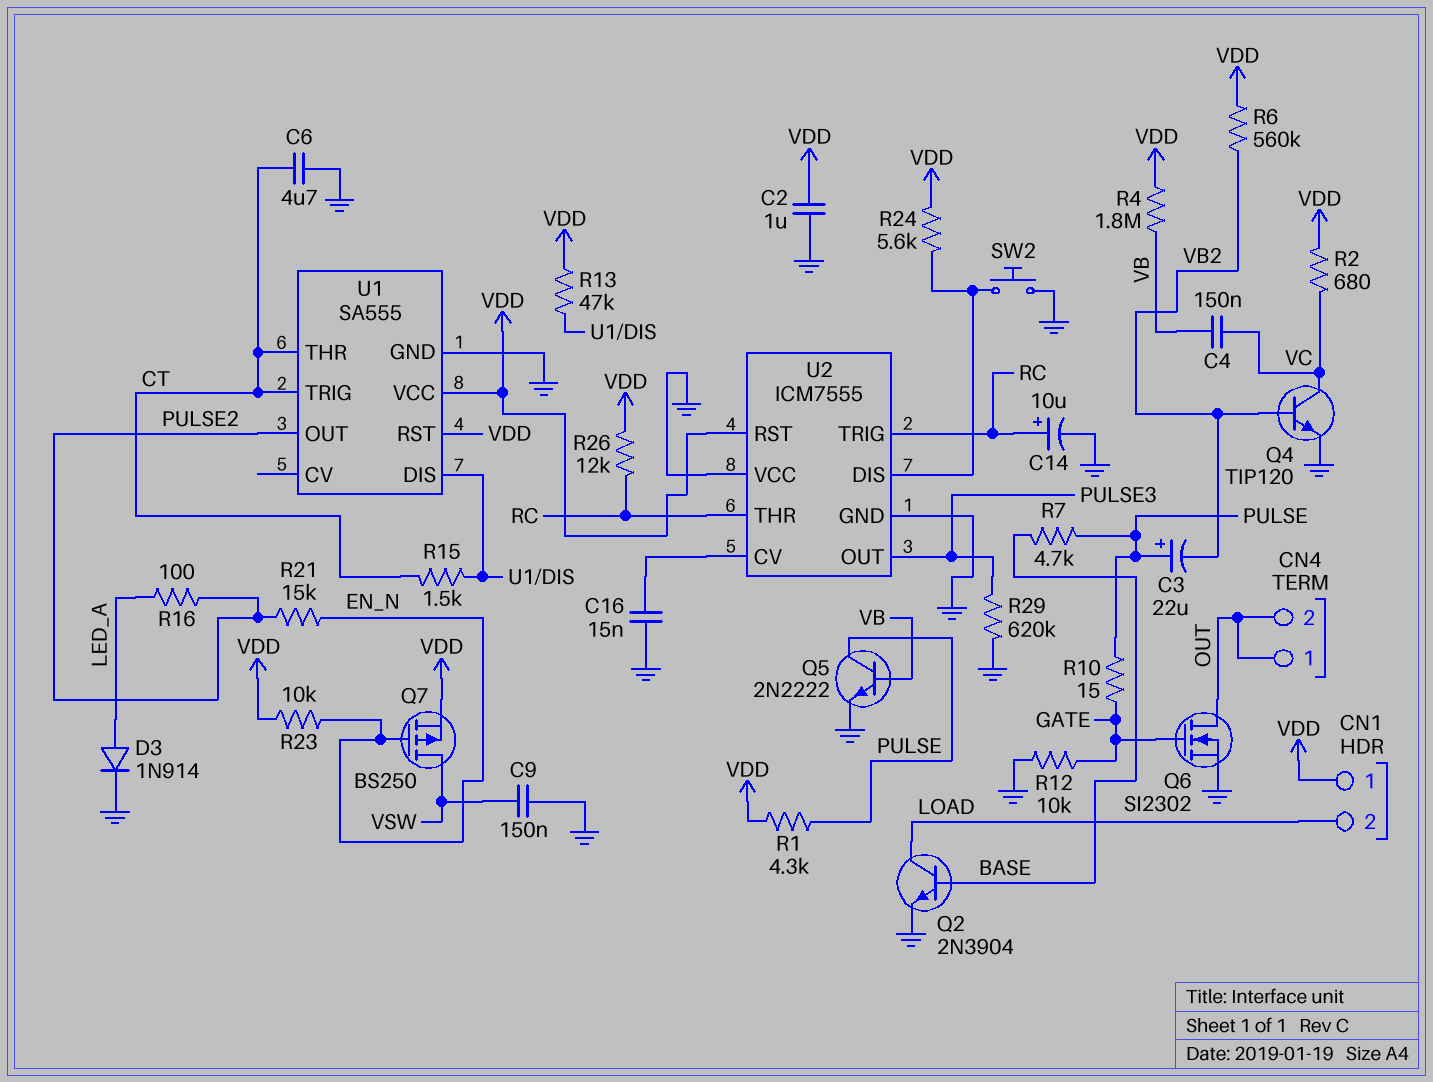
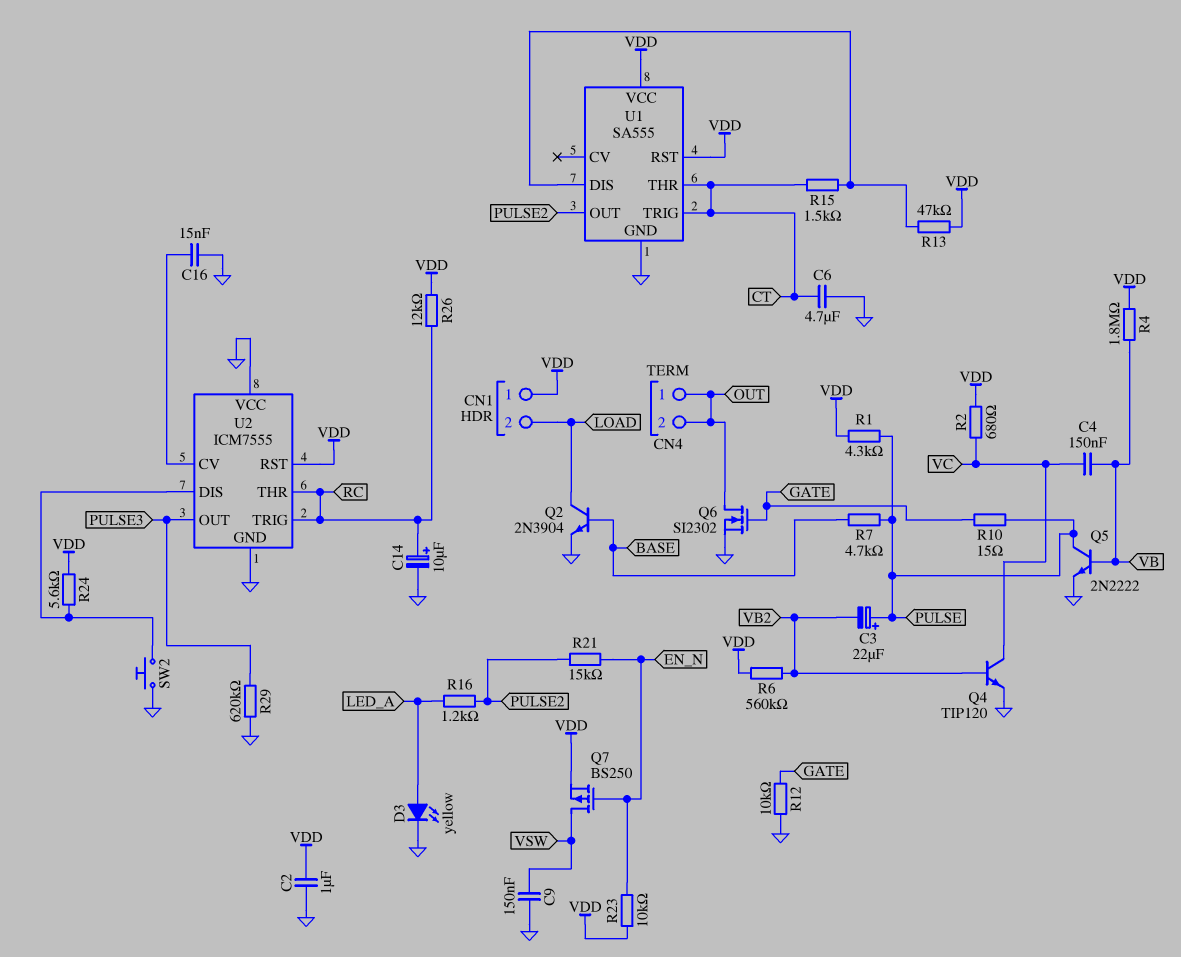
D3: diode 1N914 (A LED_A, K GND) -> LED yellow (A LED_A, K GND)
R16: 100 (LED_A, PULSE2) -> 1.2k (LED_A, PULSE2)

